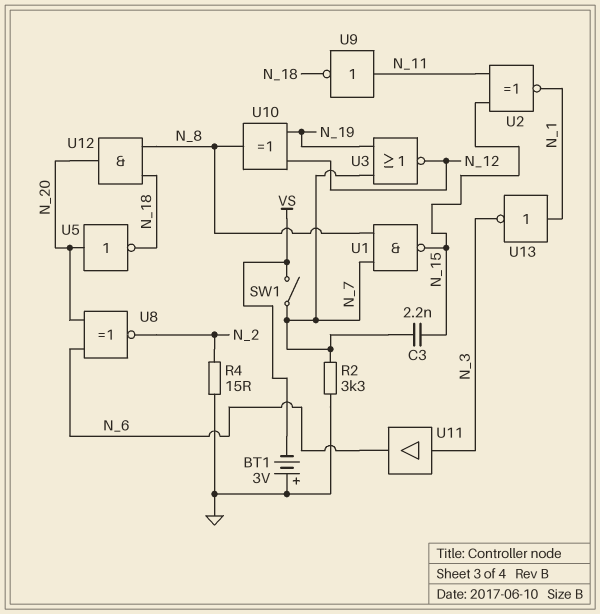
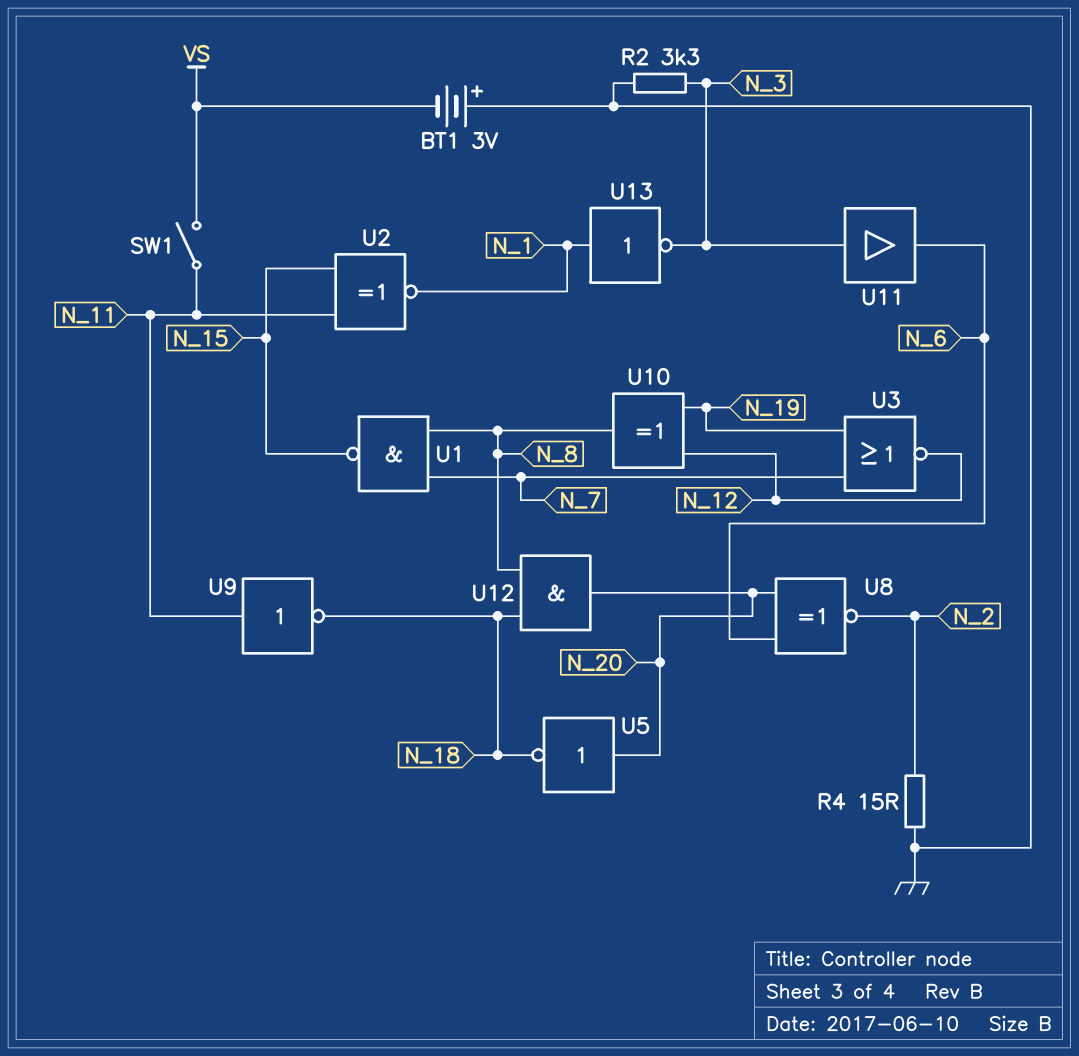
C3: 2.2nF (N_7, N_15) -> none
R2: 3.3k (GND, N_7) -> 3.3k (GND, N_3)
SW1: switch (N_7, VS) -> switch (N_11, VS)

